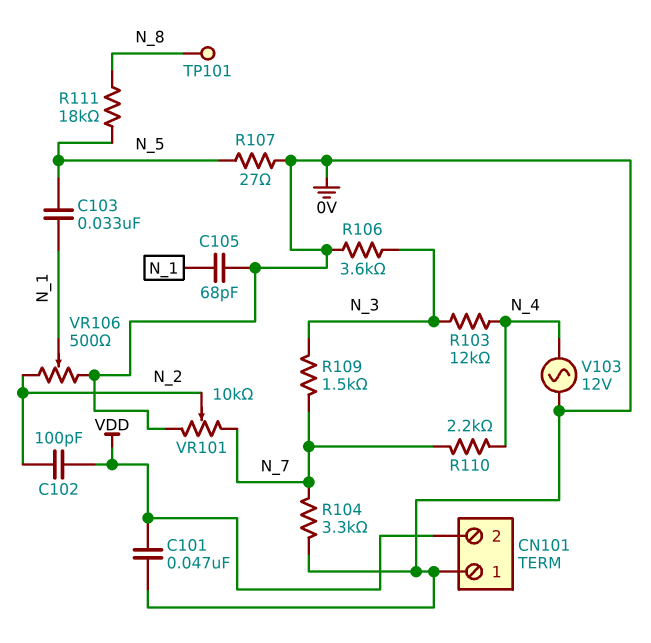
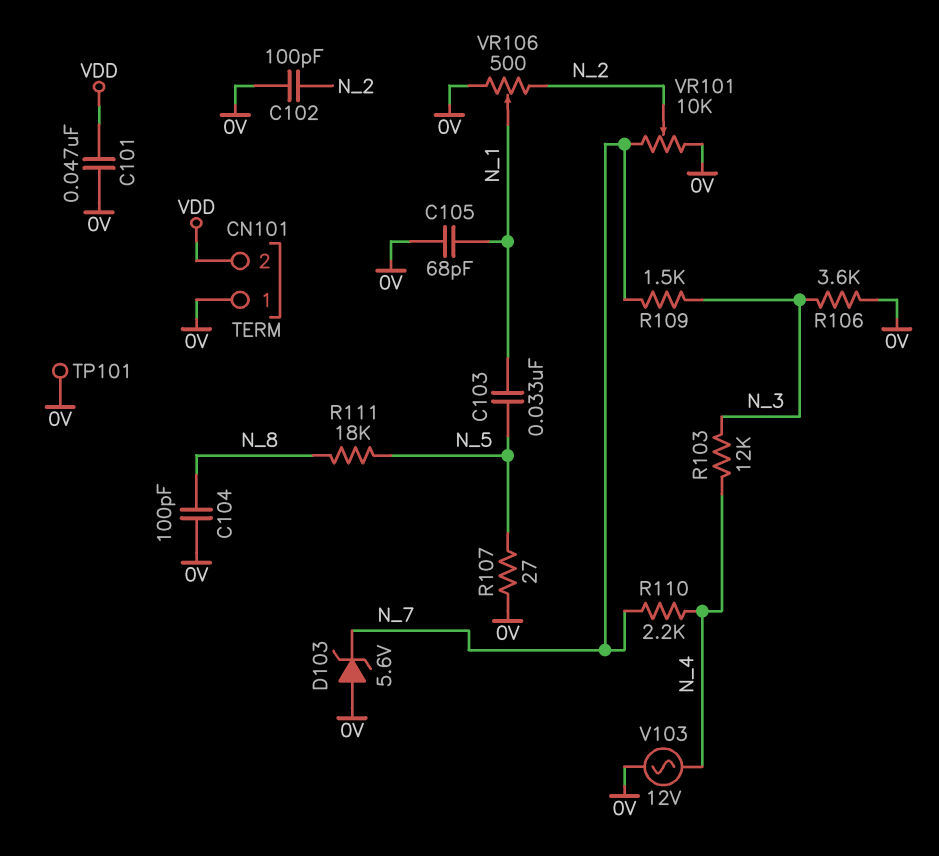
C102: 100pF (N_2, VDD) -> 100pF (0V, N_2)
C104: none -> 100pF (0V, N_8)
D103: none -> zener 5.6V (A 0V, K N_7)
R104: 3.3k (0V, N_7) -> none
TP101: test point (N_8) -> test point (0V)

